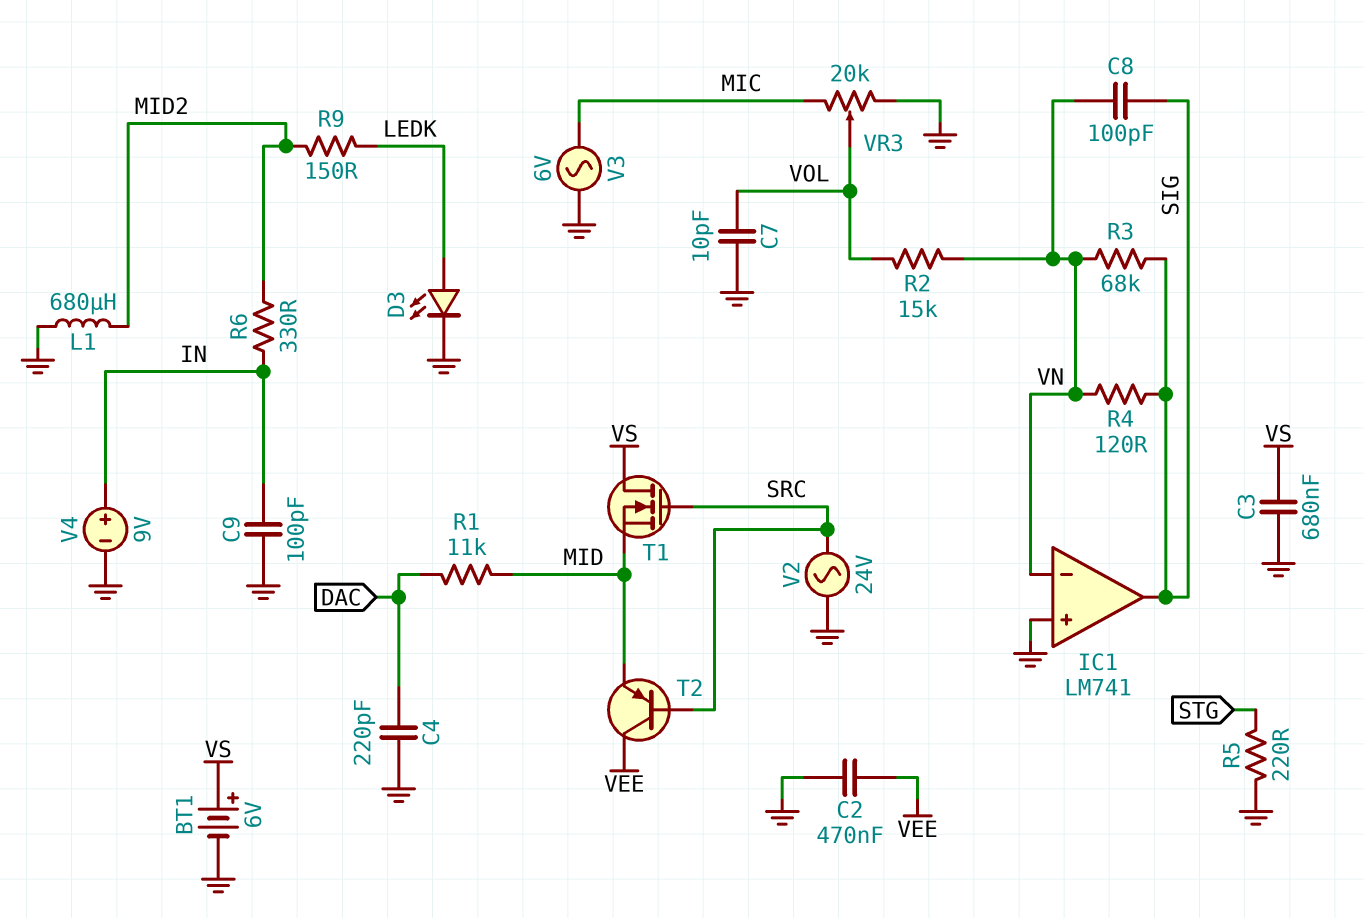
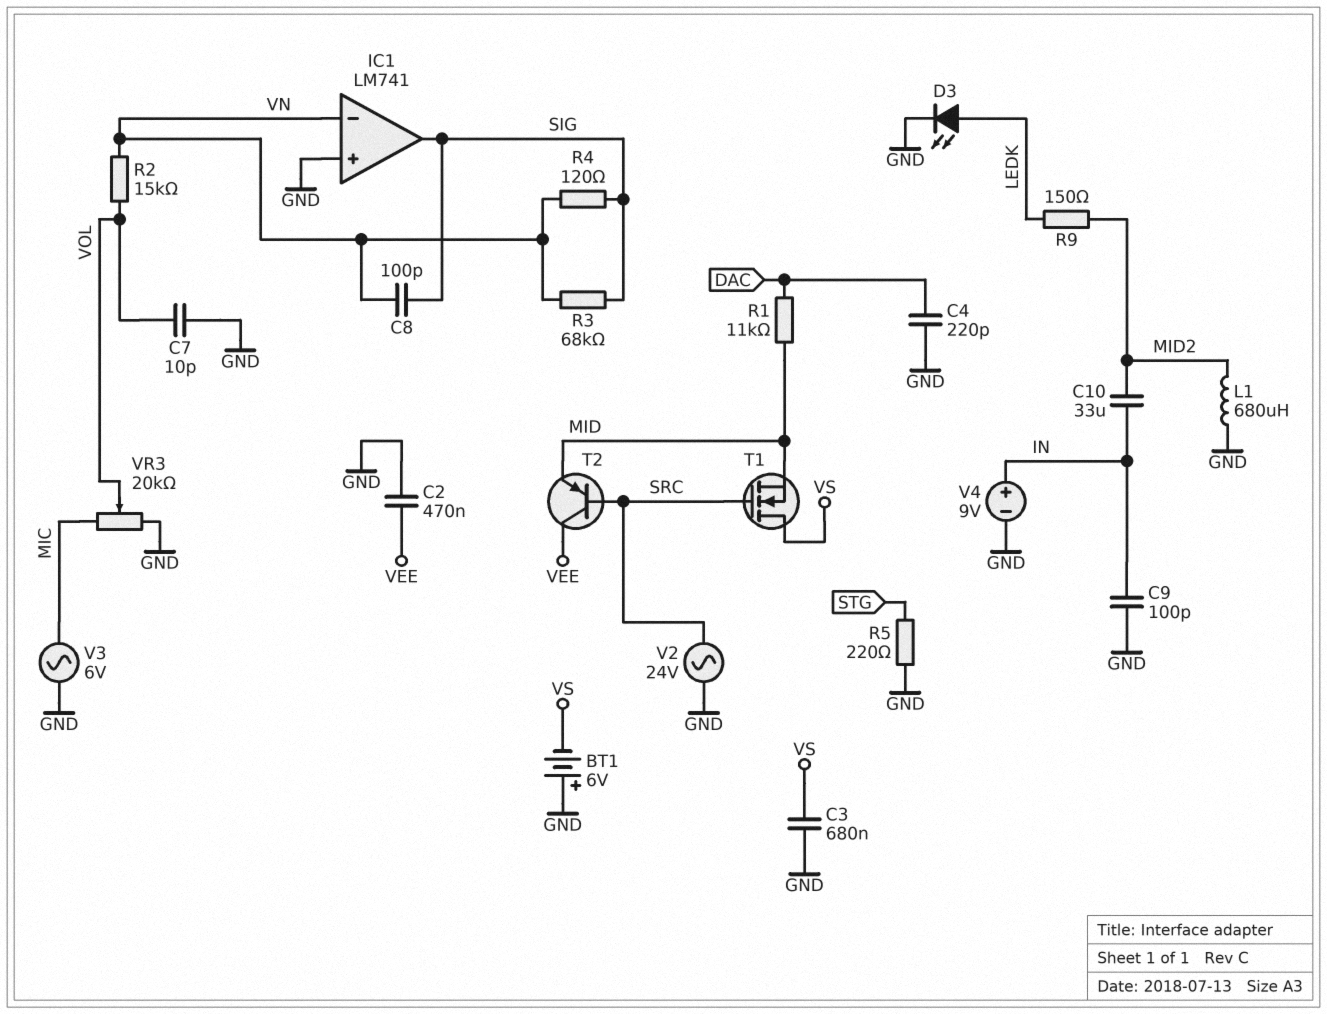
BT1: 6V (plus VS, minus GND) -> 6V (plus GND, minus VS)
C10: none -> 33uF (IN, MID2)
R6: 330 (IN, MID2) -> none

